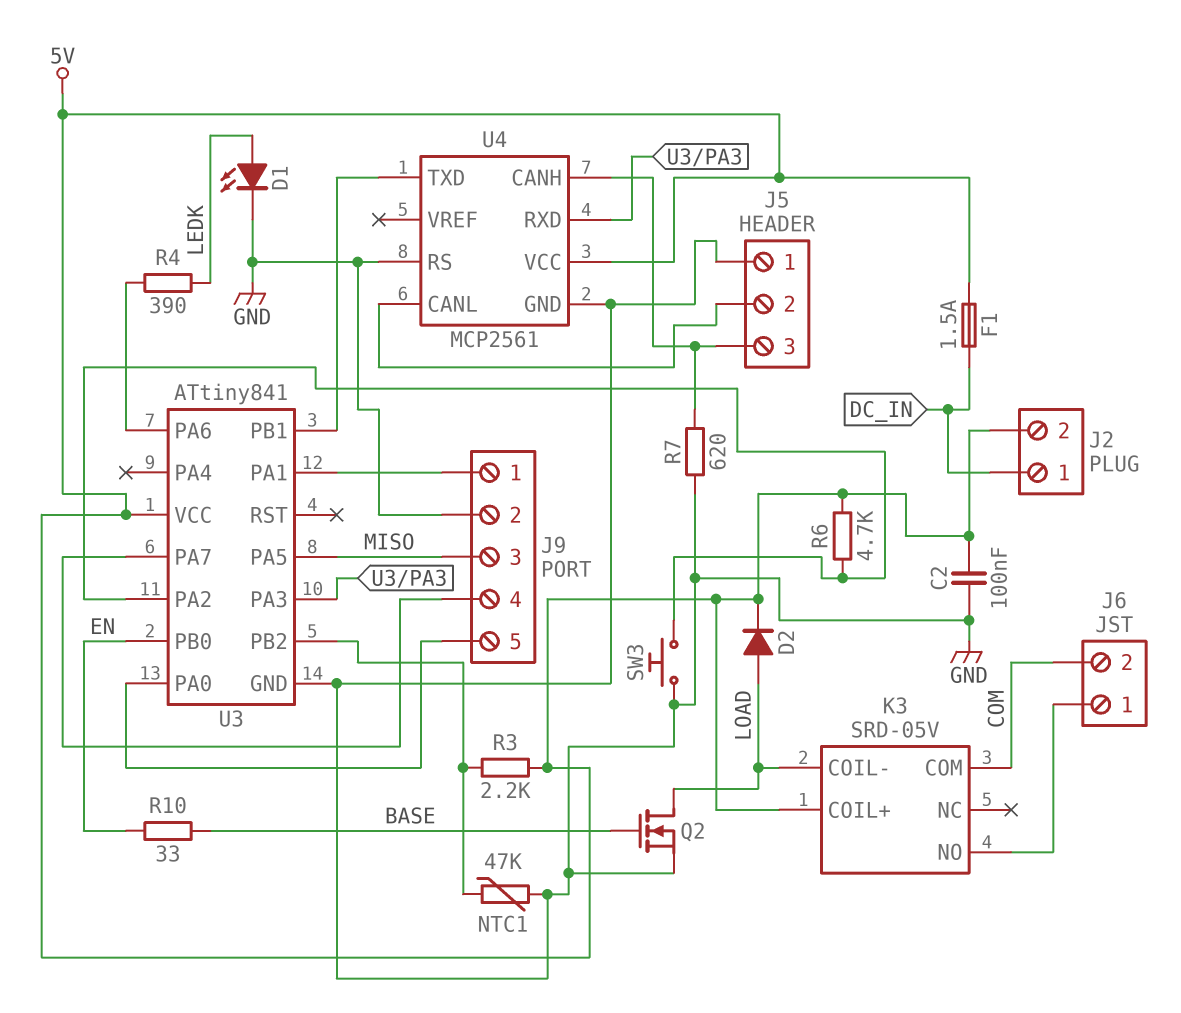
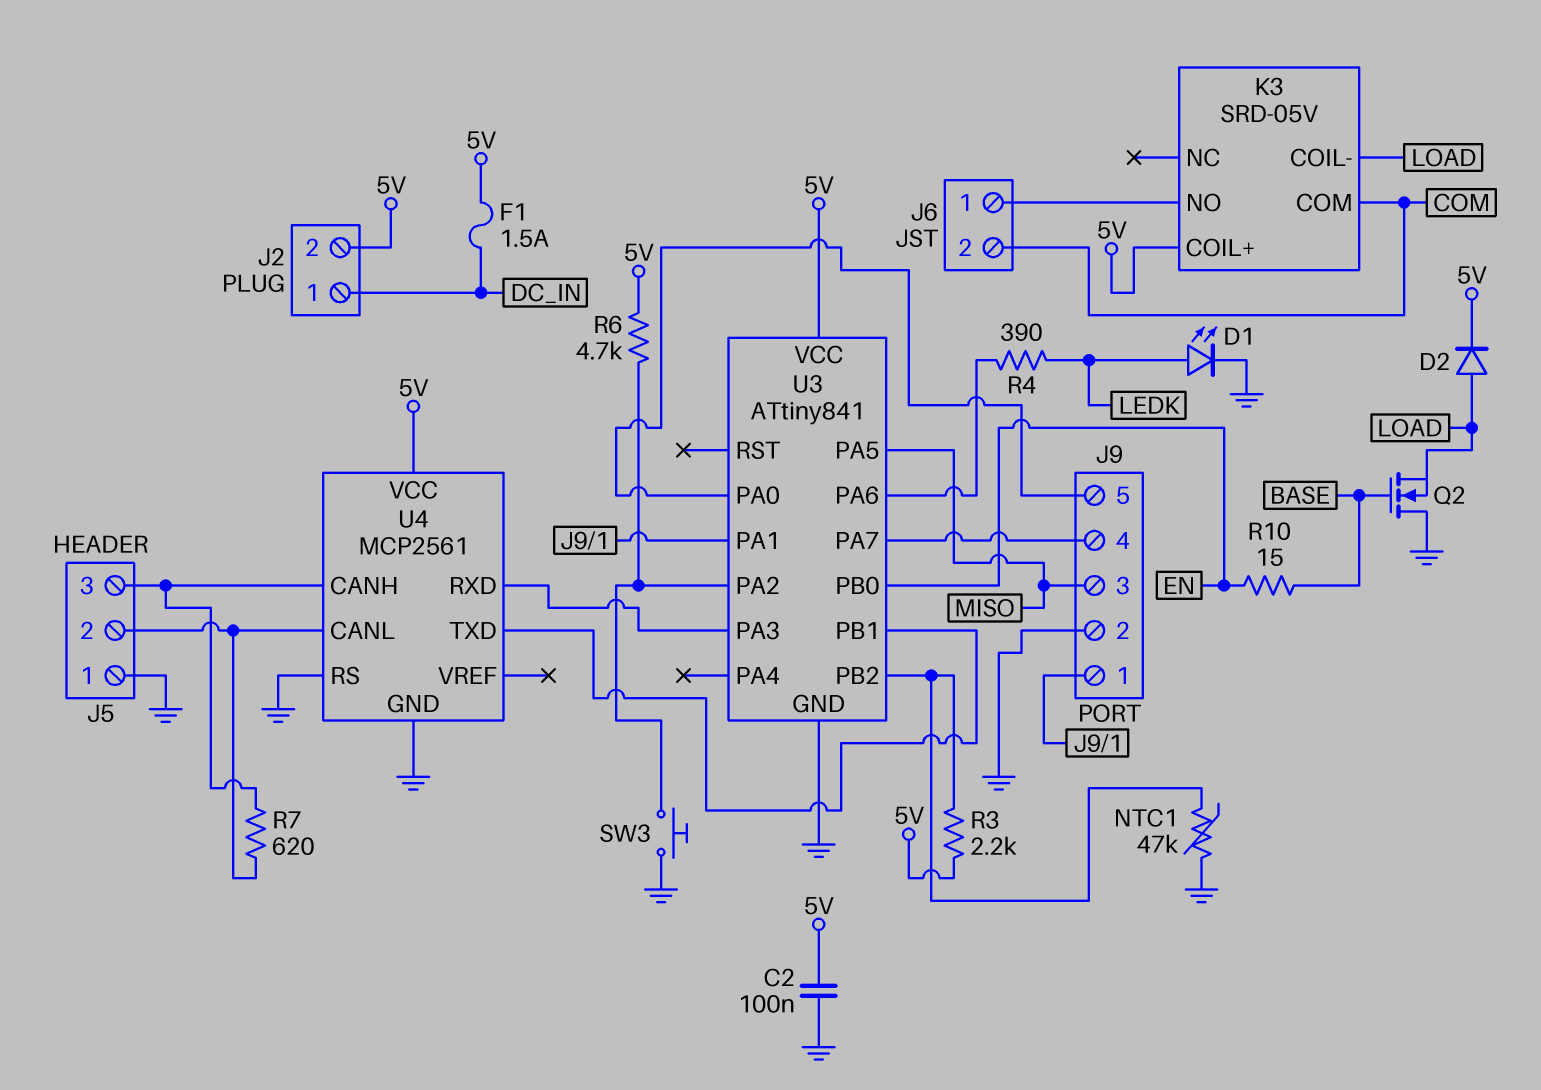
Q2: NMOS (G BASE, D LOAD, S GND) -> NMOS (G BASE, D GND, S LOAD)
R7: 620 (GND, J5/3) -> 620 (J5/2, J5/3)
R10: 33 (BASE, EN) -> 15 (BASE, EN)

